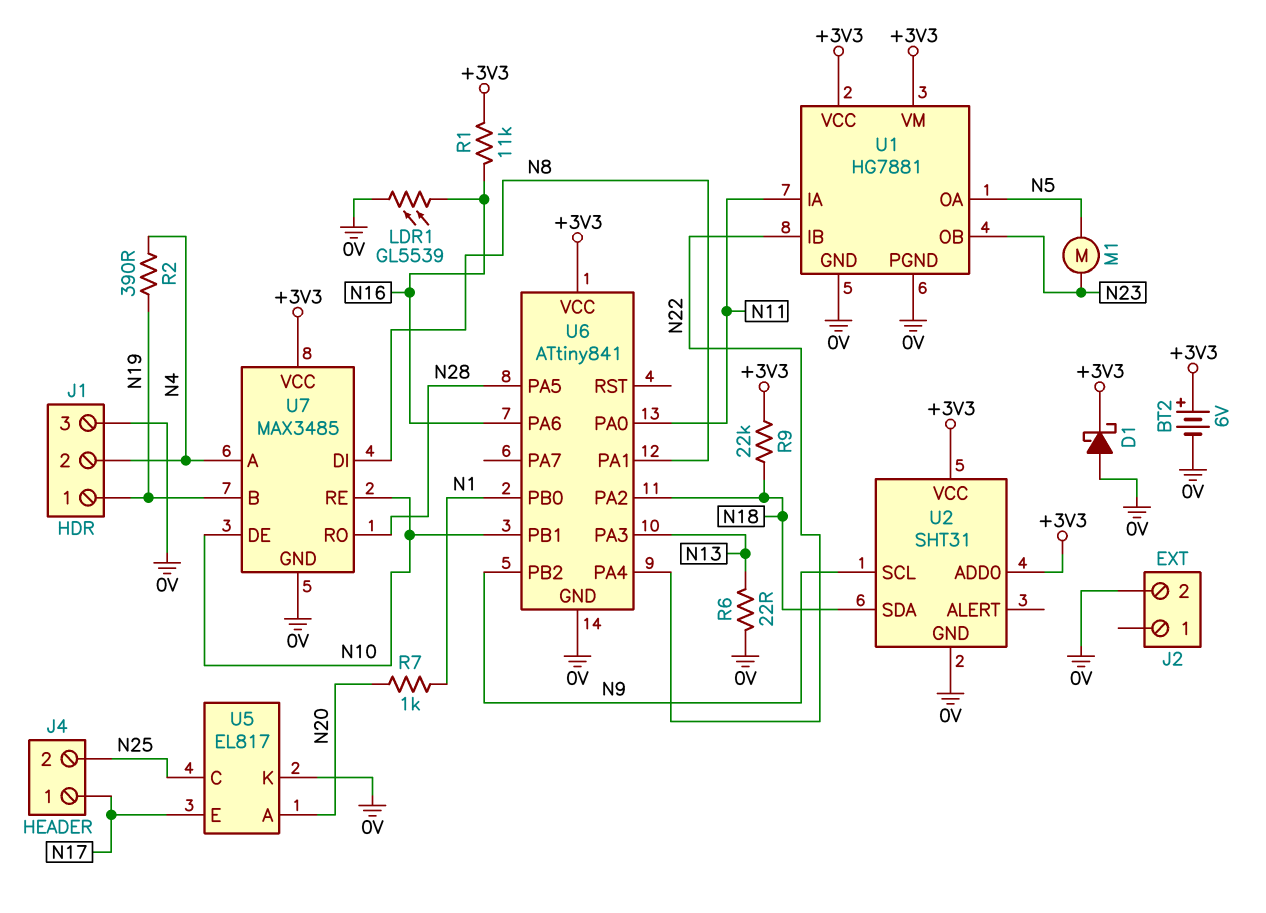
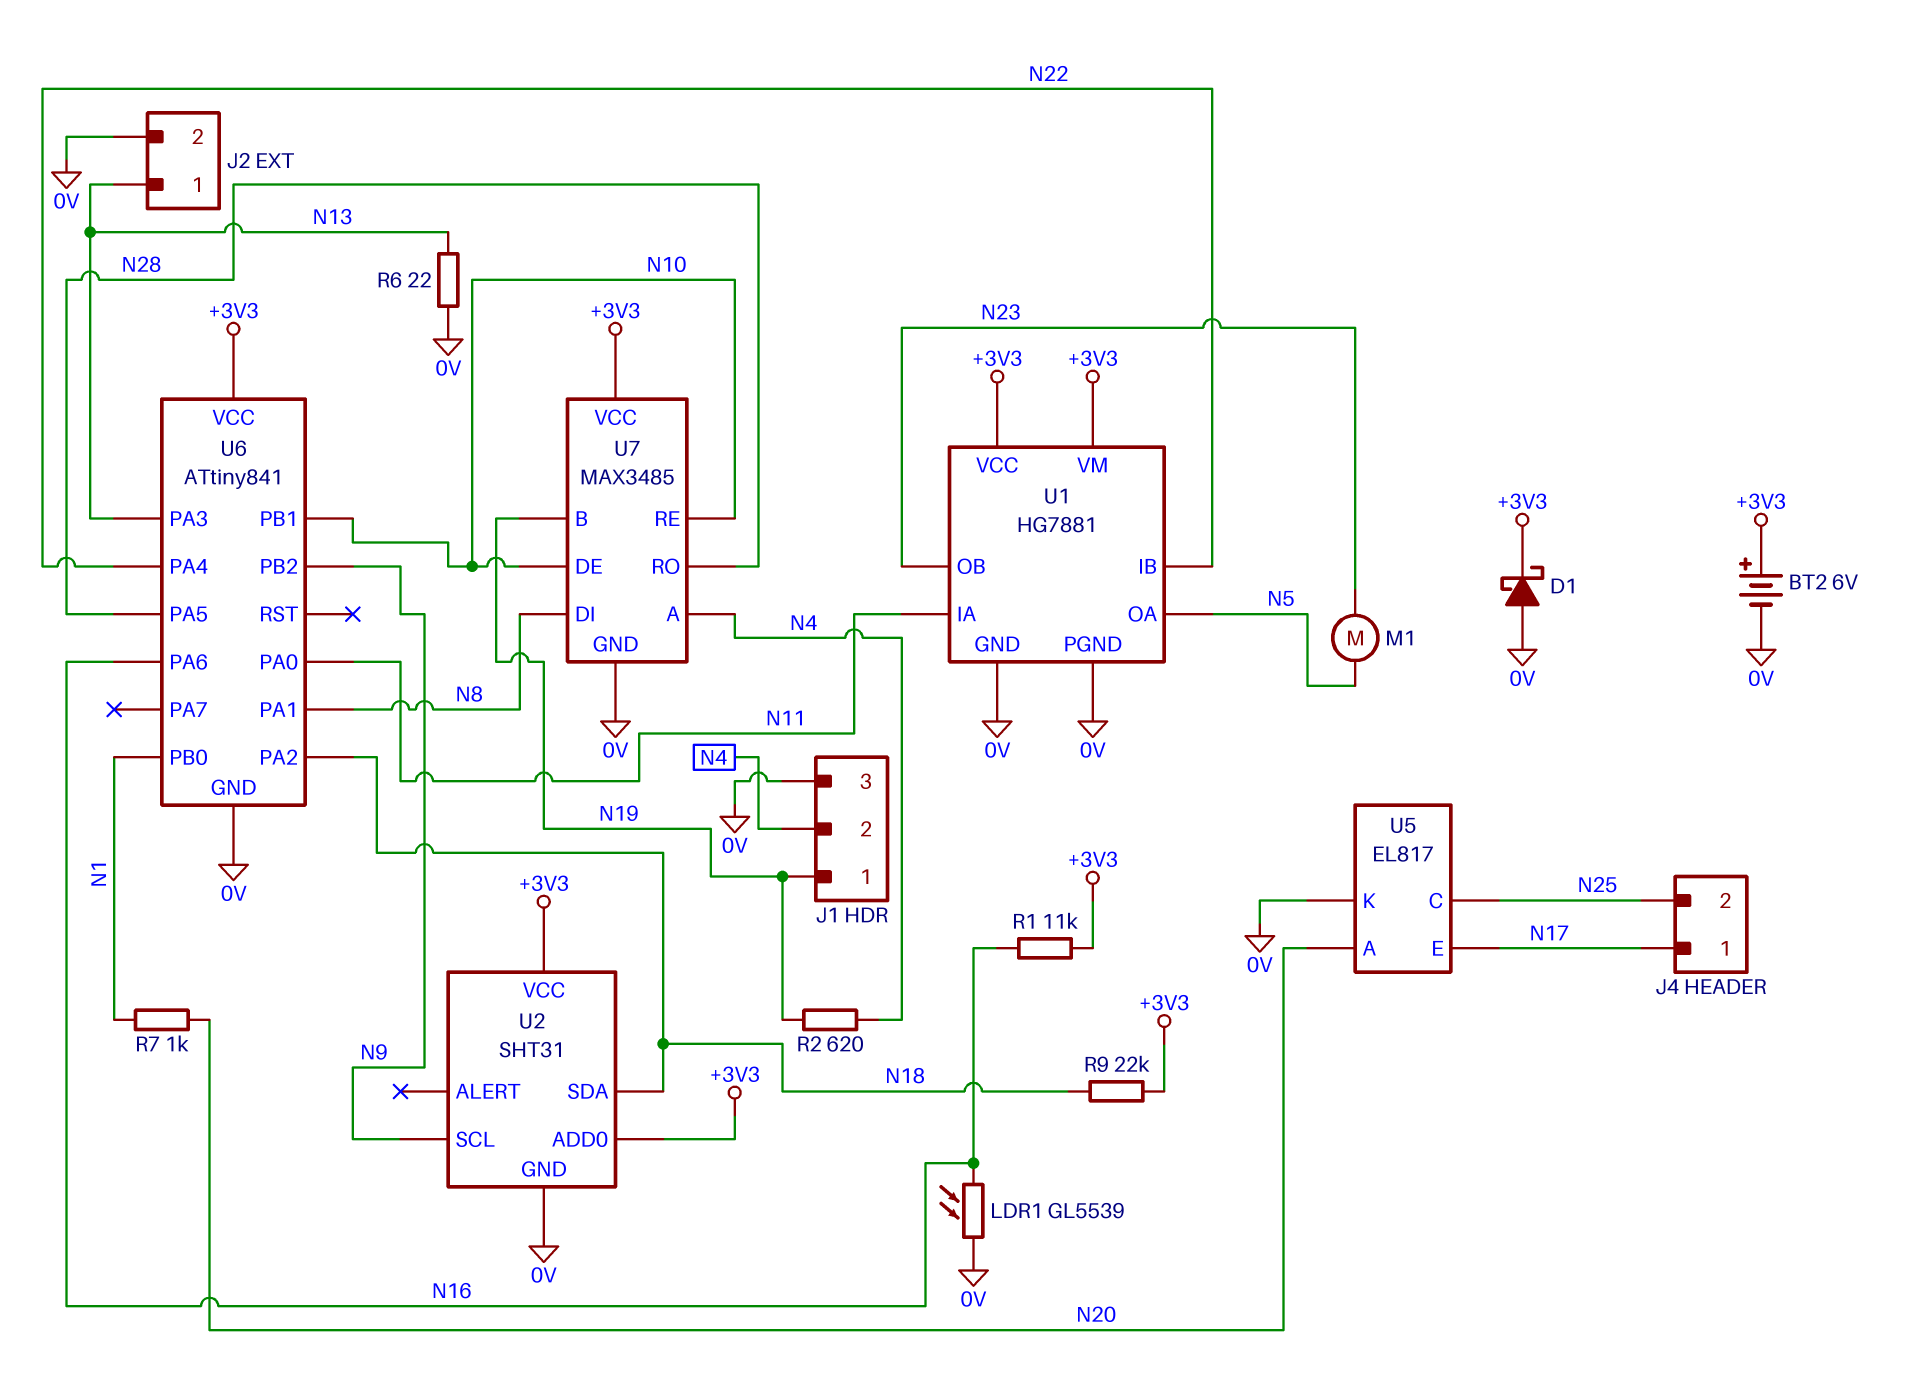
J2 pin 1: none -> N13
R2: 390 (N4, N19) -> 620 (N4, N19)

